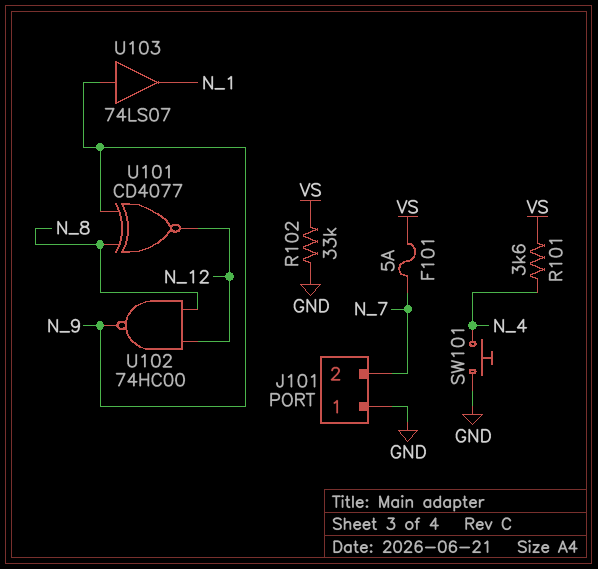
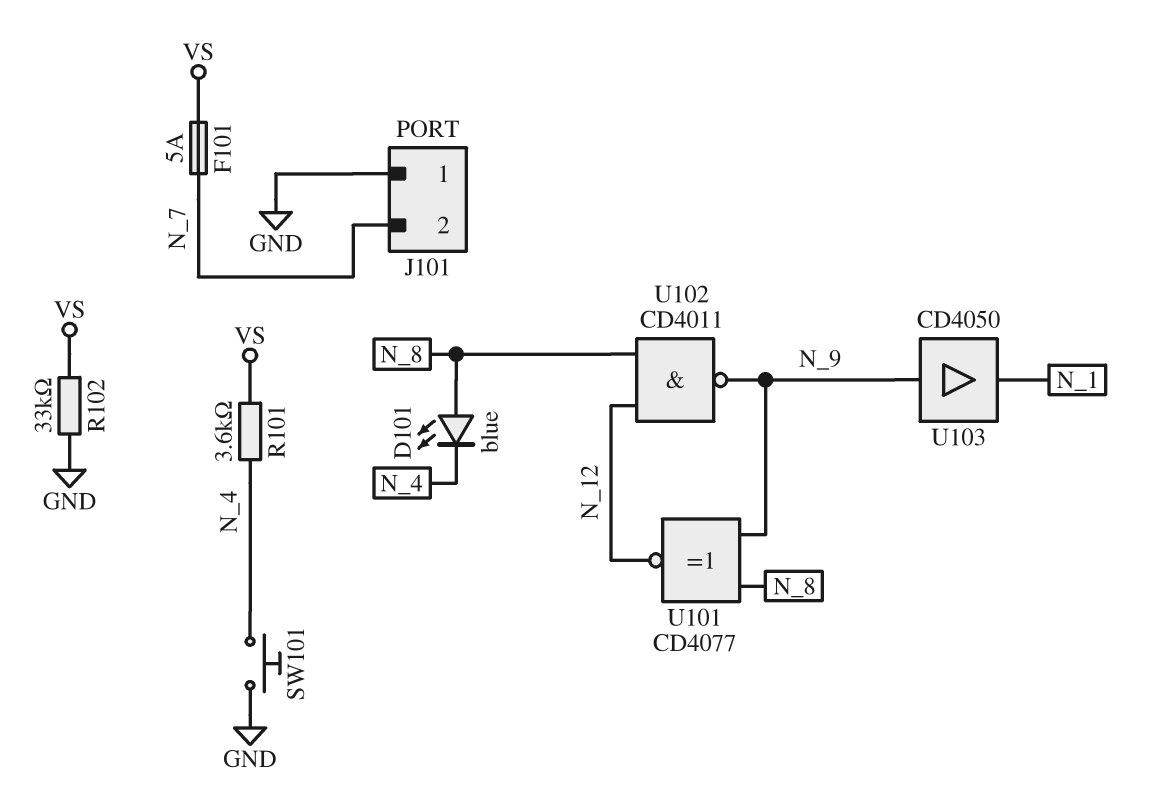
D101: none -> LED blue (A N_8, K N_4)
U102: NAND 74HC00 (in N_8, in N_12, out N_9) -> NAND CD4011 (in N_8, in N_12, out N_9)
U103: buffer 74LS07 (in N_9, out N_1) -> buffer CD4050 (in N_9, out N_1)

